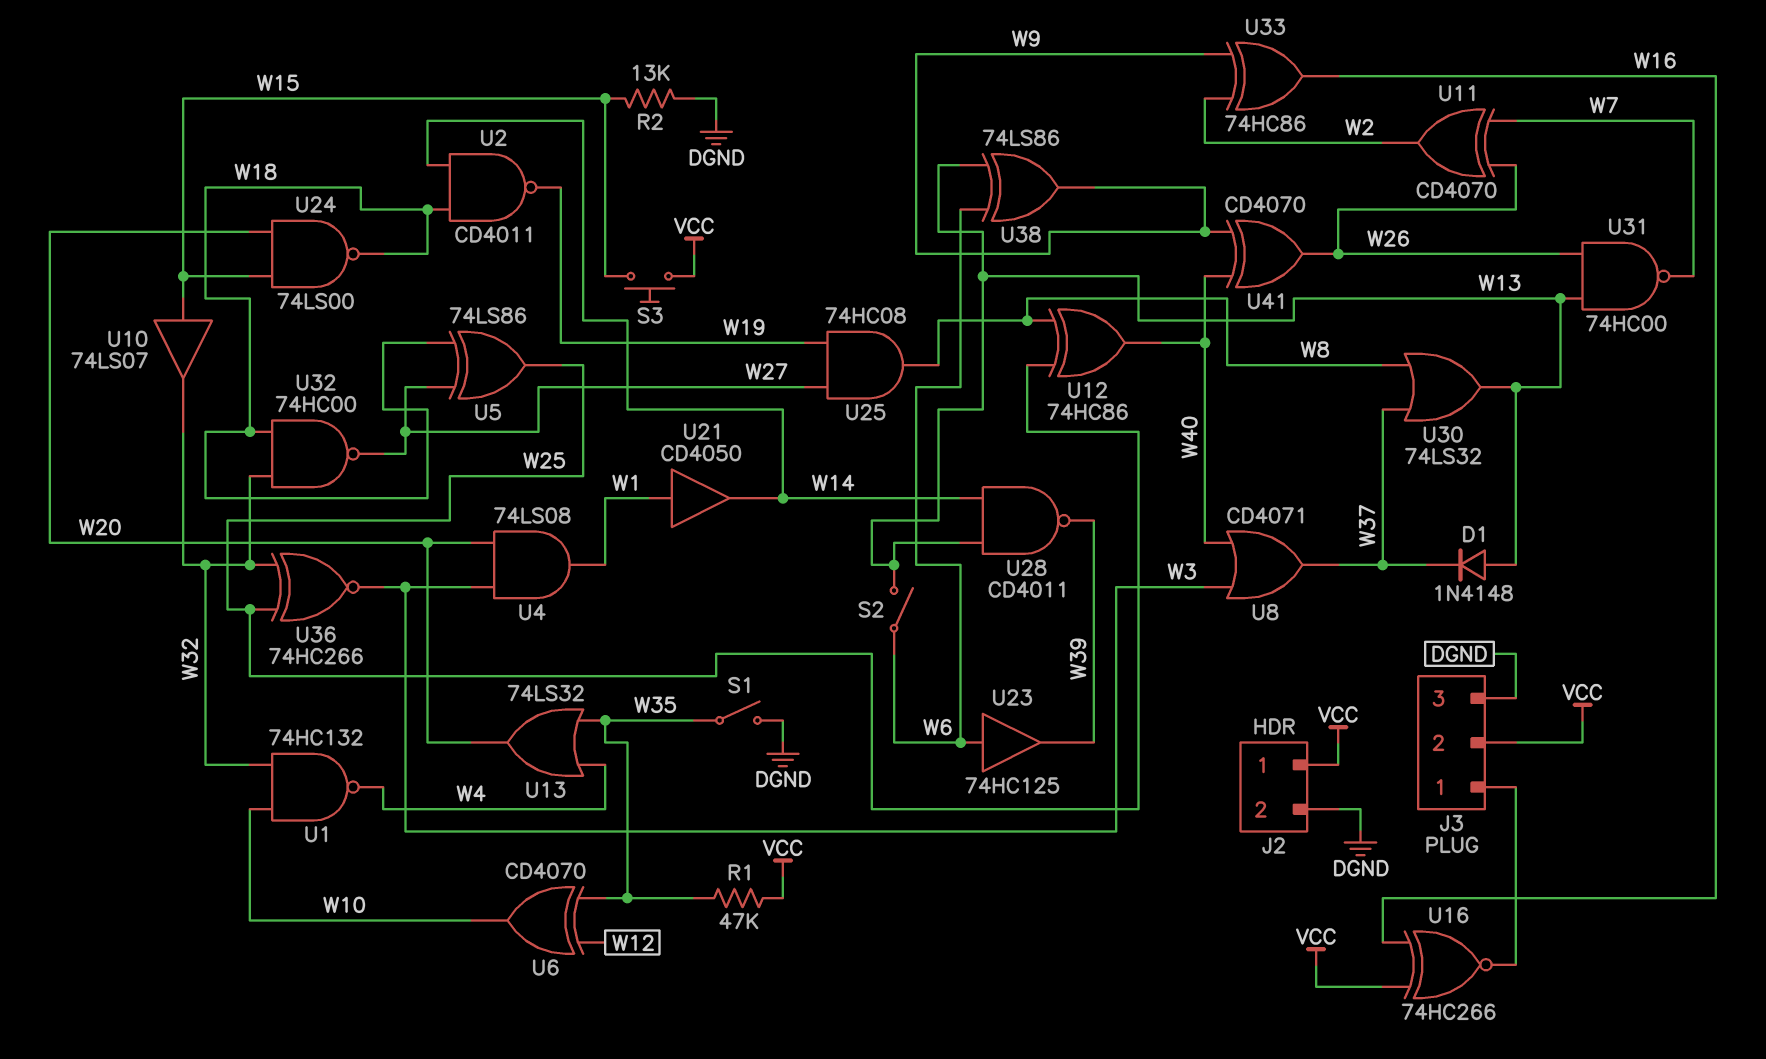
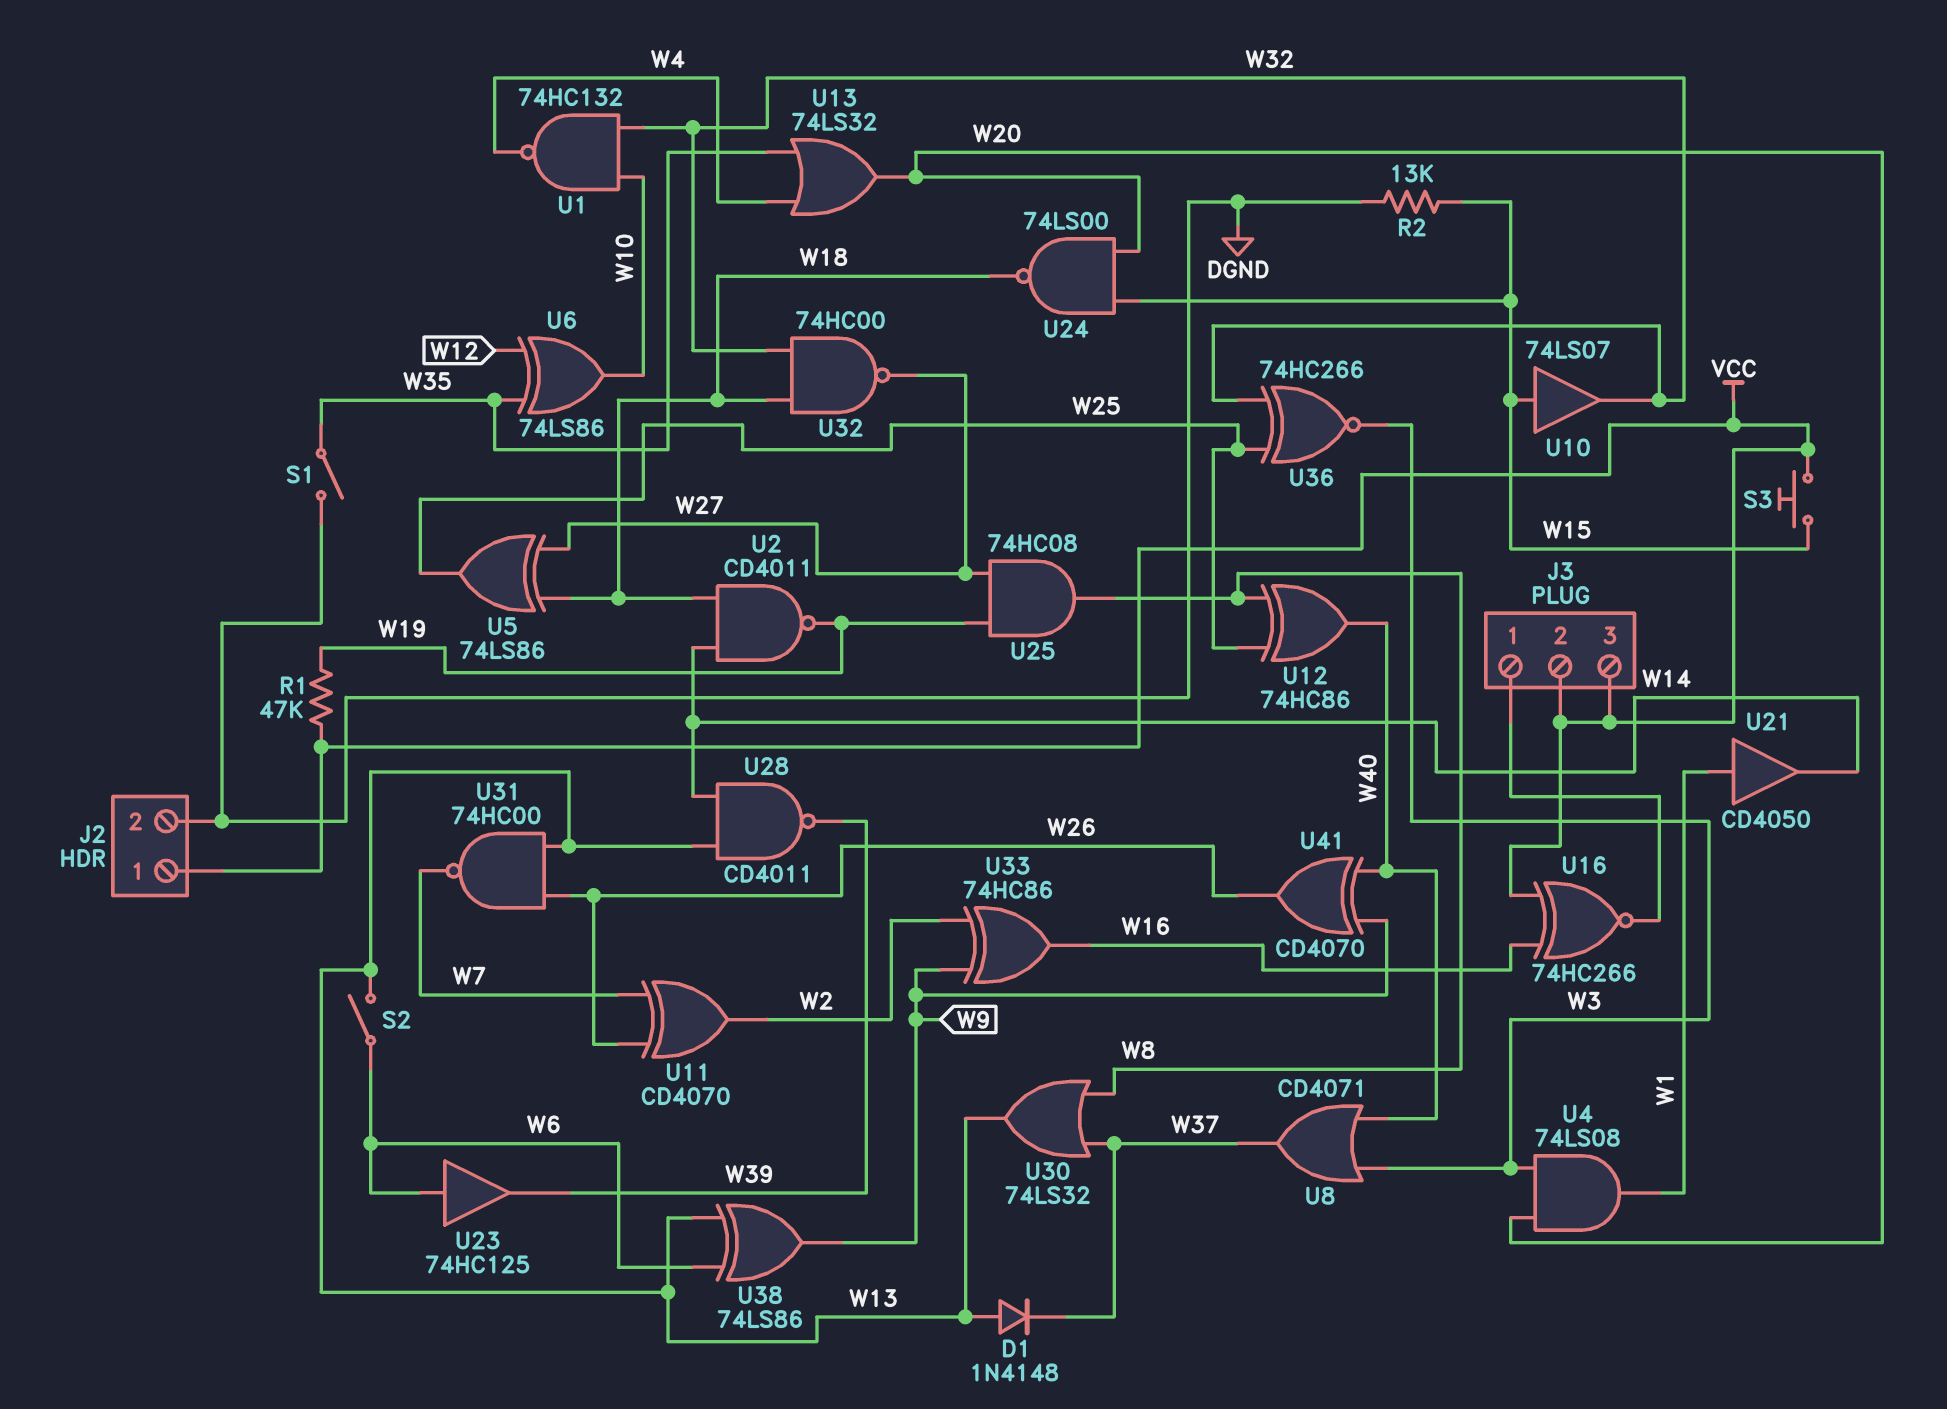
J3 pin 3: DGND -> VCC
R1: 47k (VCC, W35) -> 47k (VCC, W19)
U6: XOR CD4070 (in W12, in W35, out W10) -> XOR 74LS86 (in W12, in W35, out W10)

